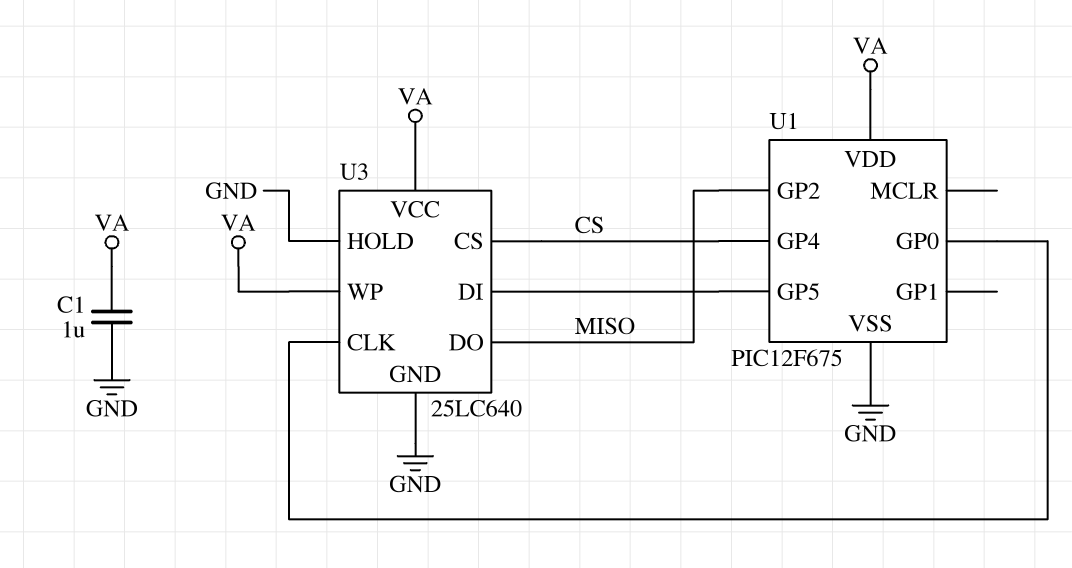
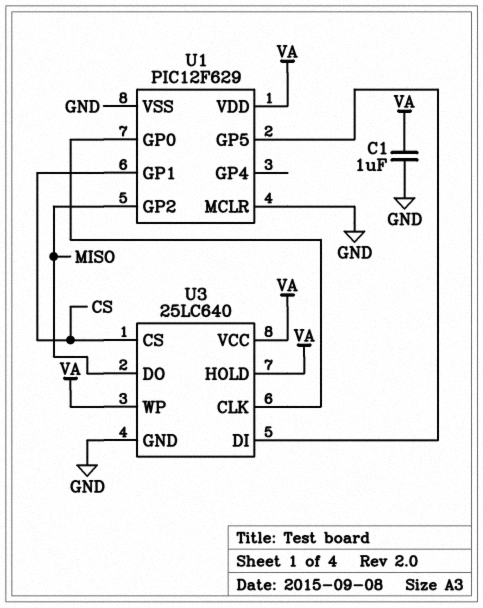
U1: PIC12F675 -> PIC12F629
U1 pin GP1: none -> CS
U1 pin GP4: CS -> none
U1 pin MCLR: none -> GND
U3 pin HOLD: GND -> VA

